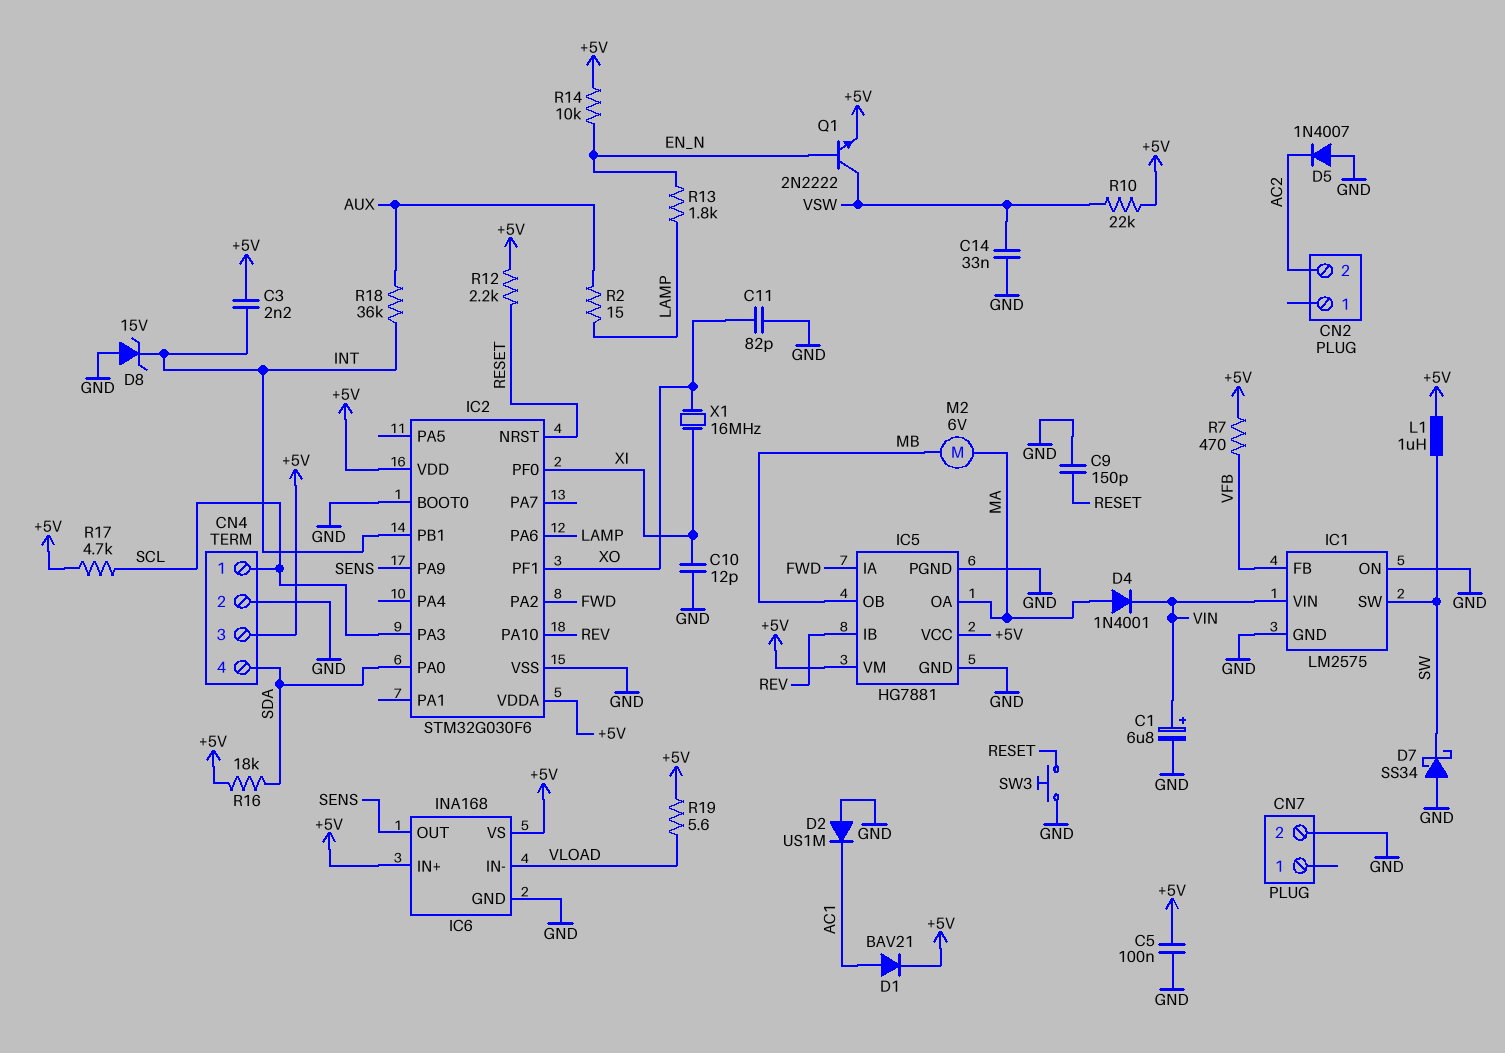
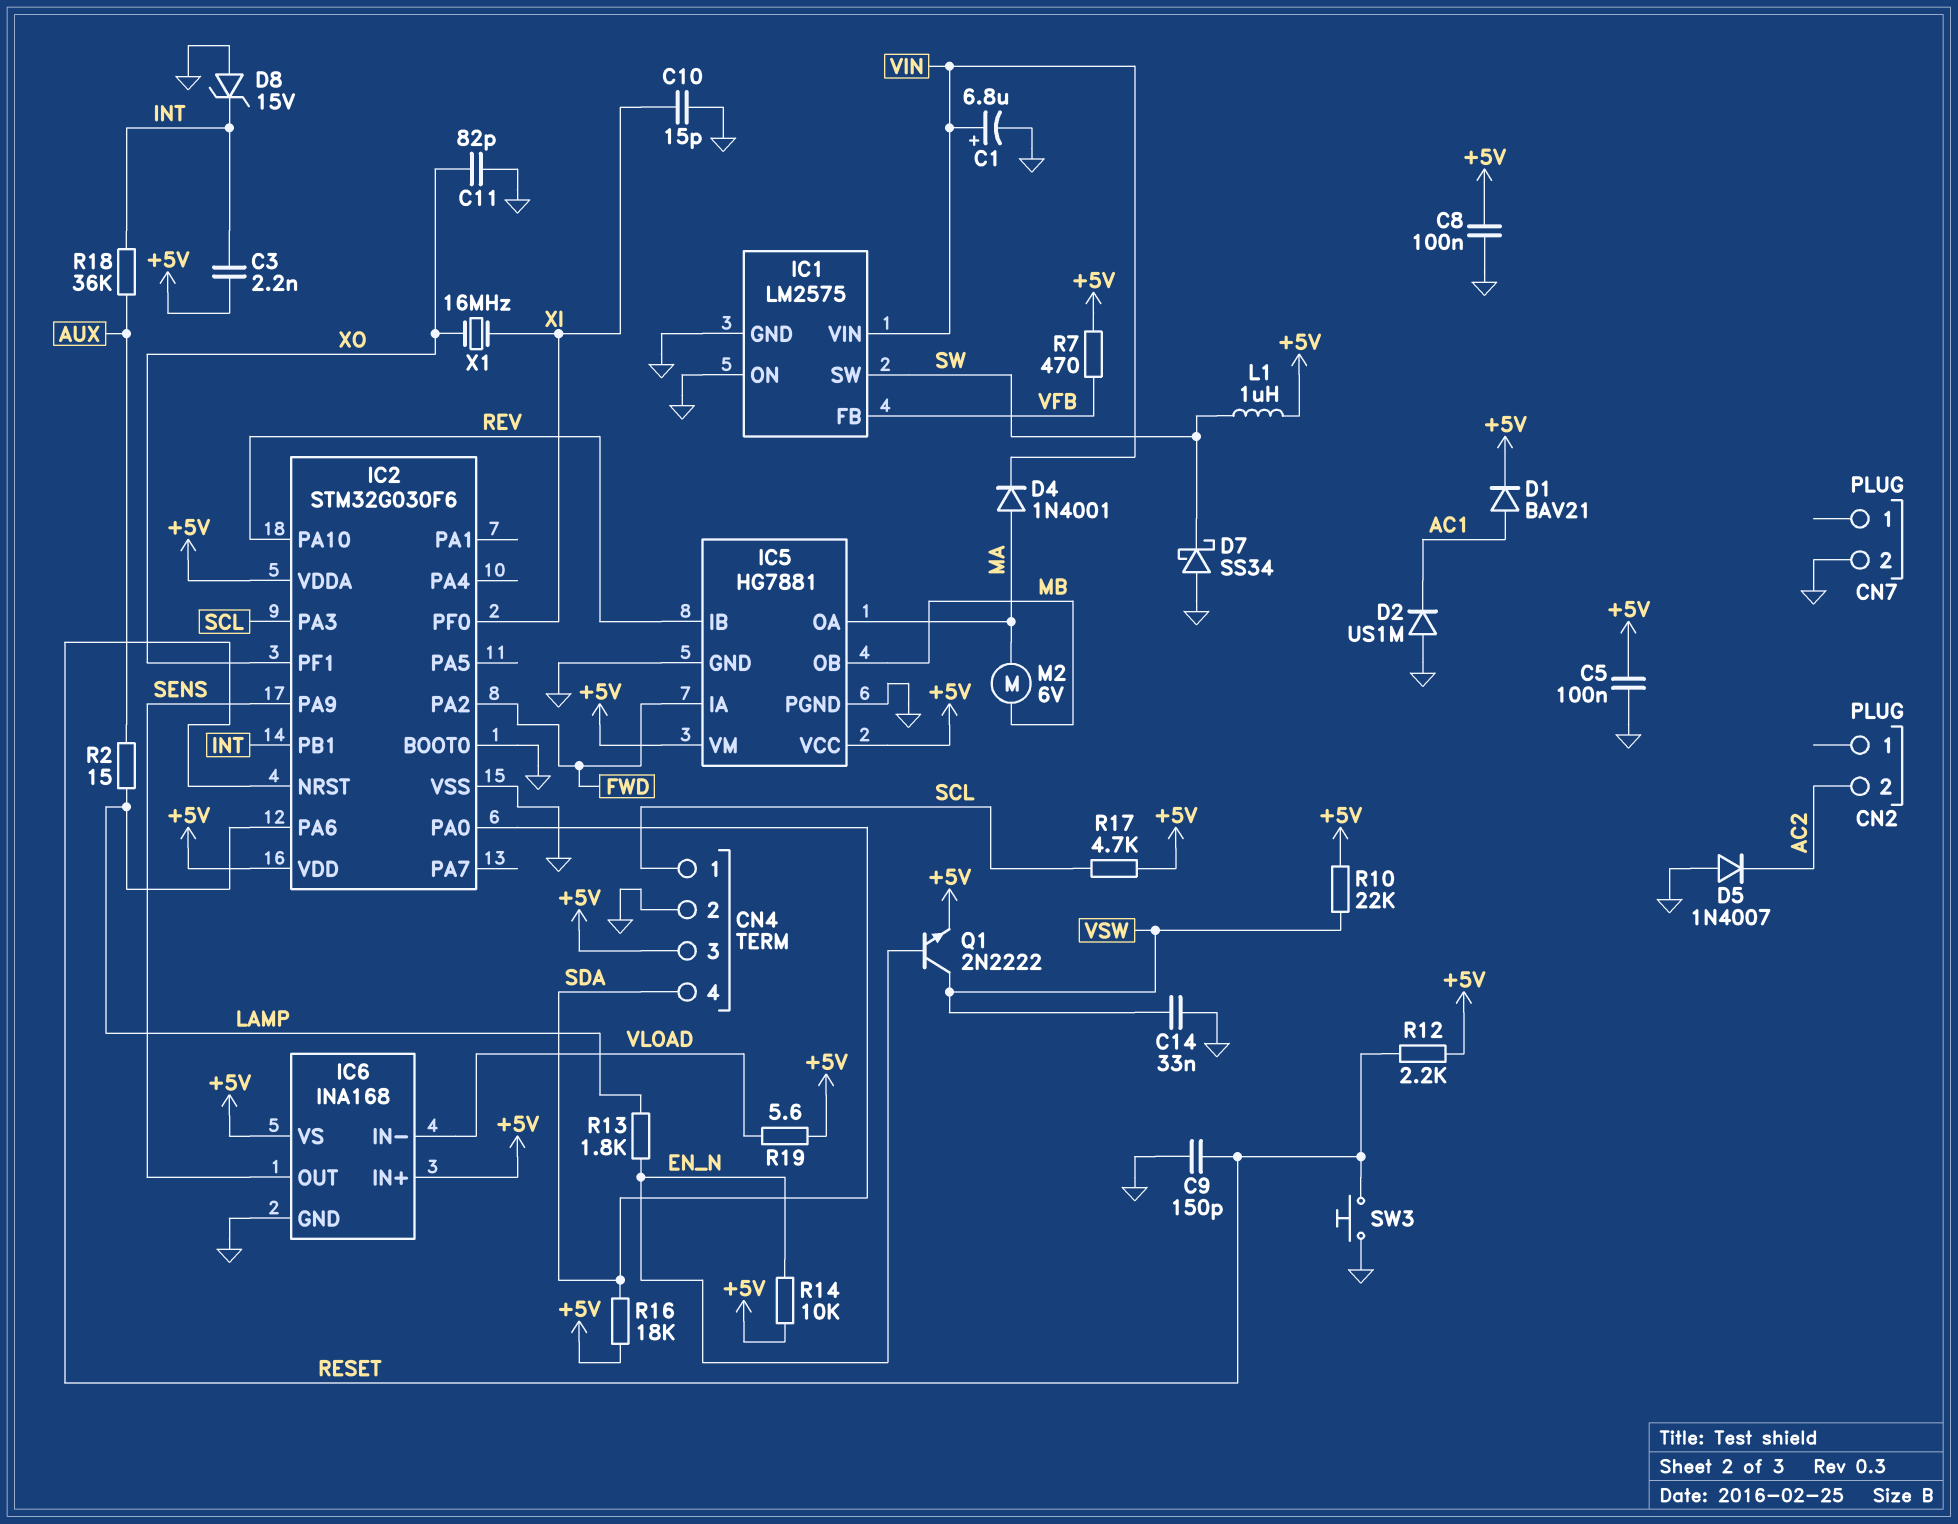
C8: none -> 100nF (+5V, GND)
C10: 12pF (GND, XI) -> 15pF (GND, XI)

